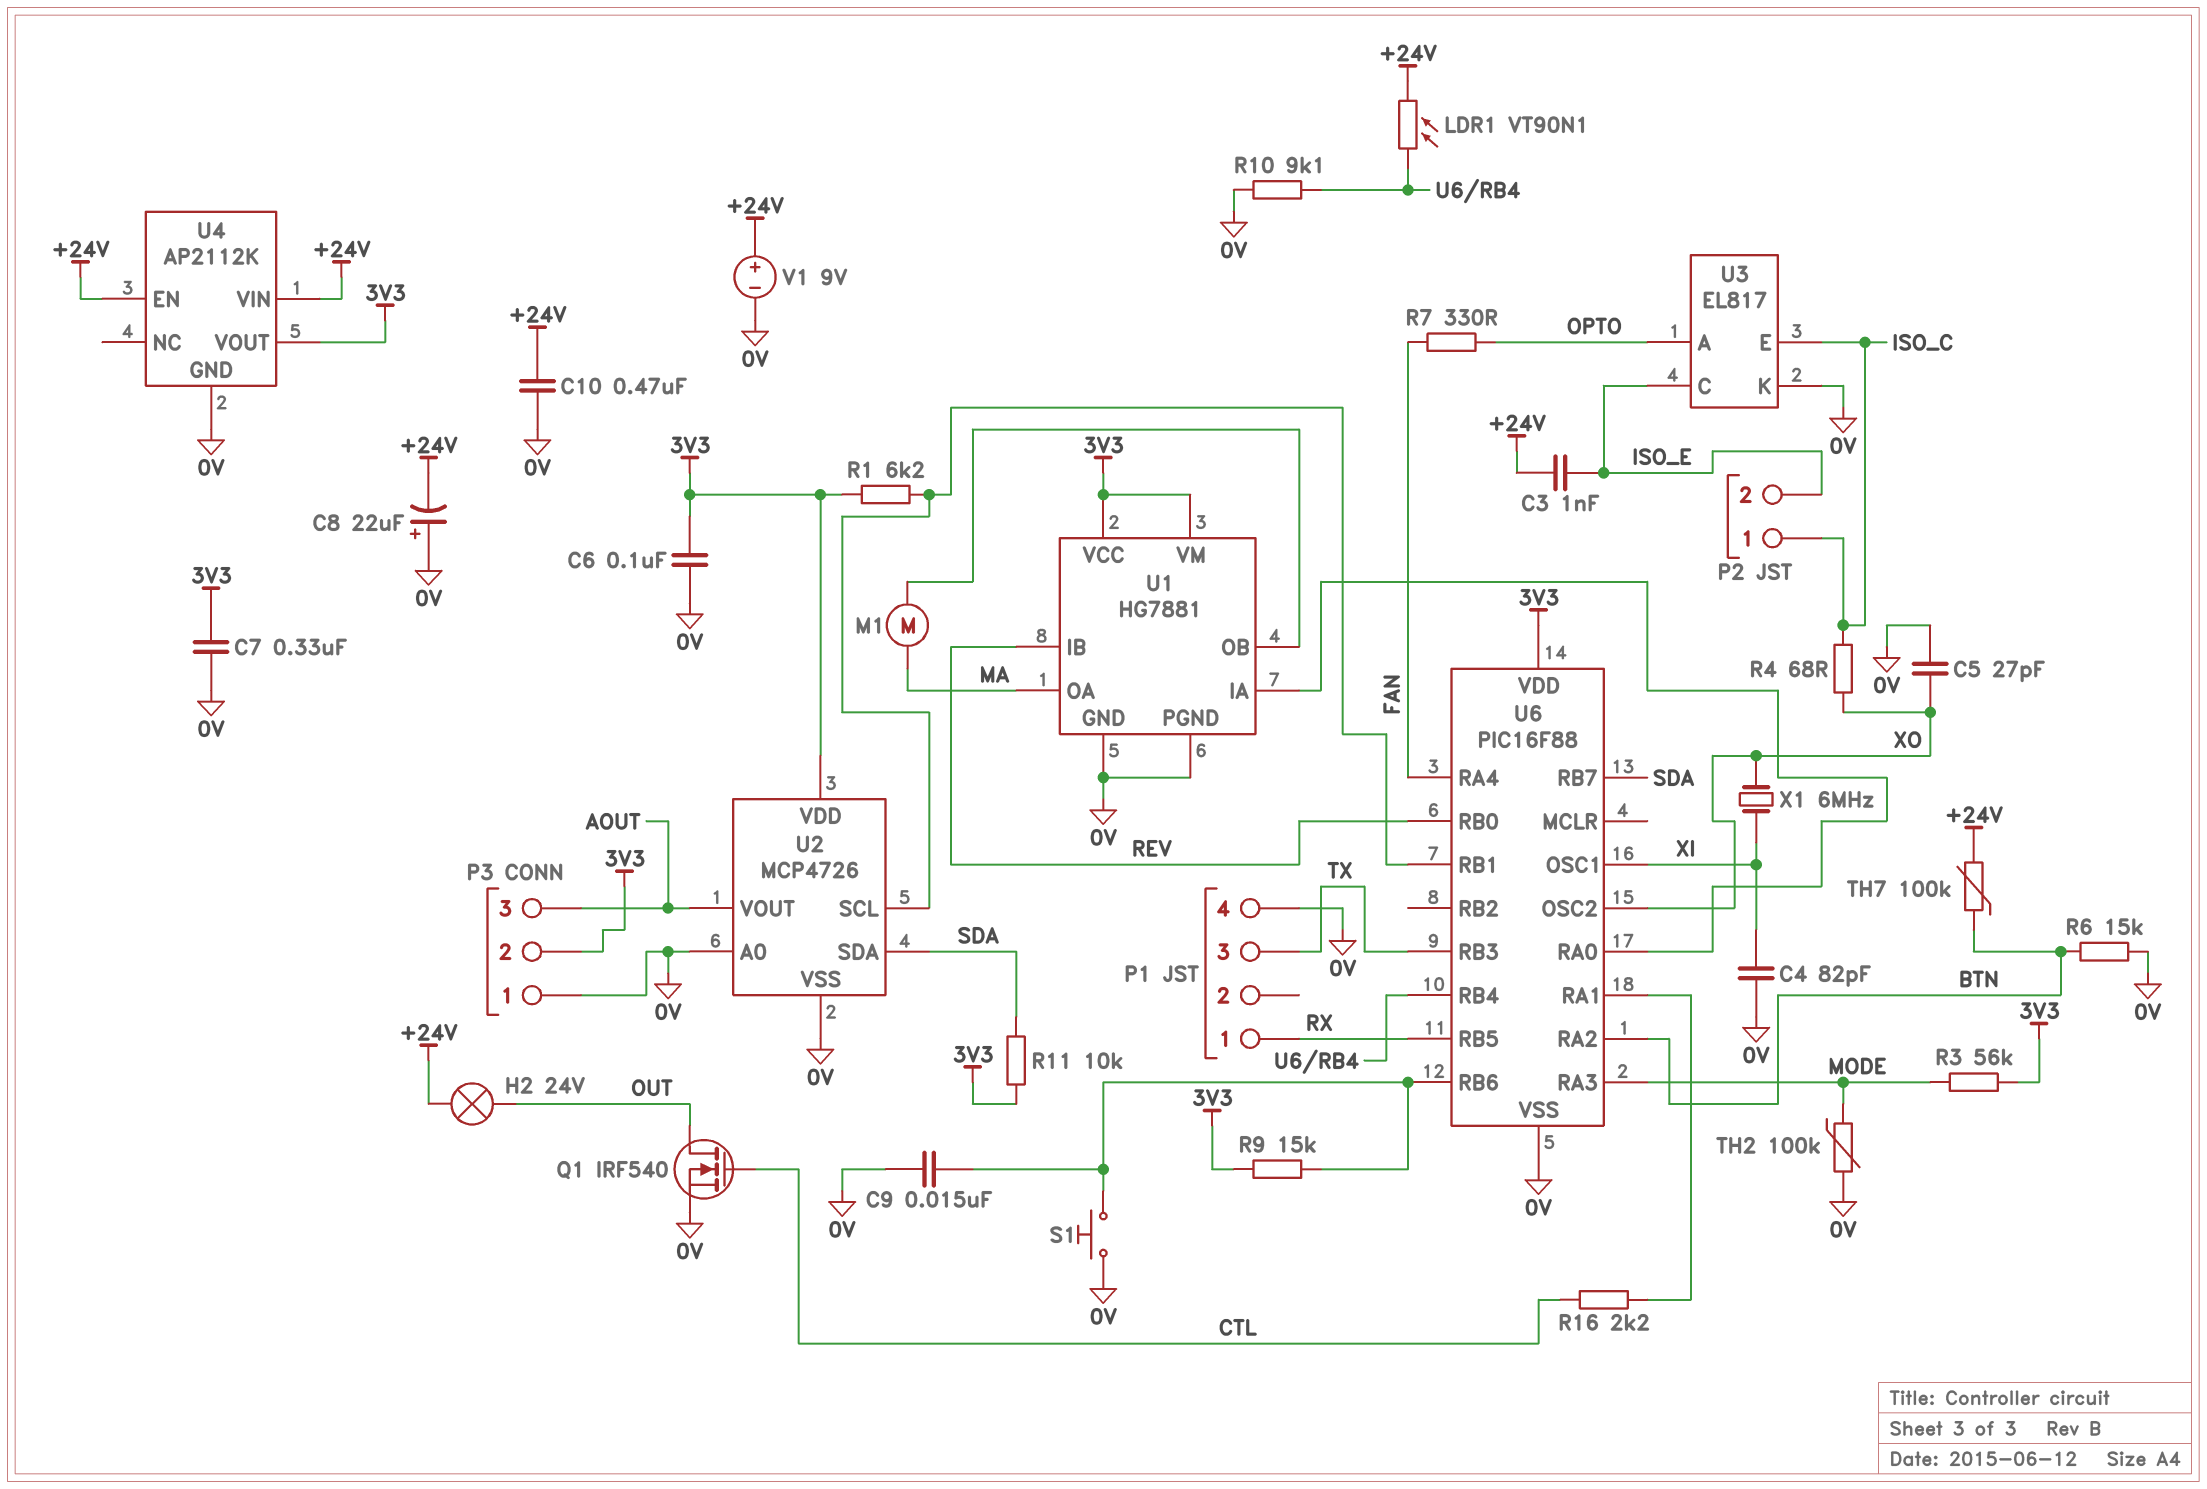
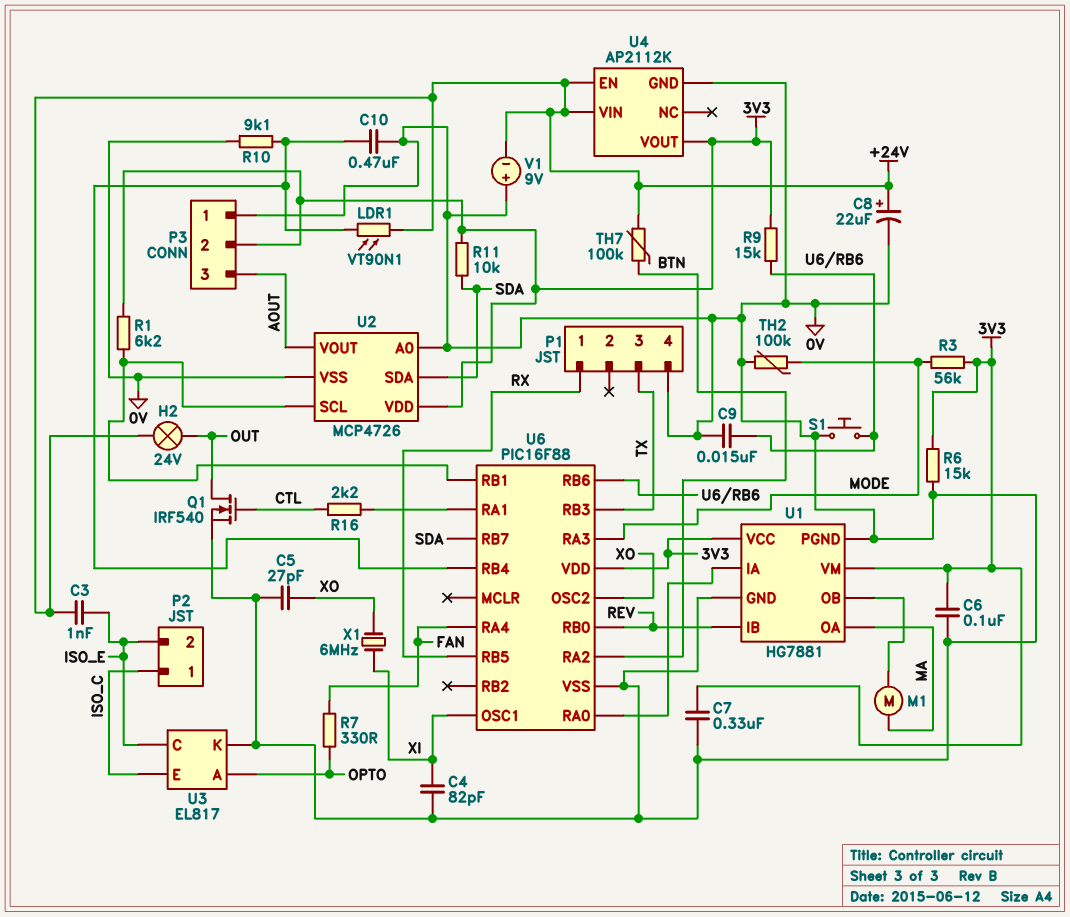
C8: 22uF (plus 0V, minus +24V) -> 22uF (plus +24V, minus 0V)
C10: 470nF (+24V, 0V) -> 470nF (0V, U6/RB4)
R4: 68 (ISO_C, XO) -> none
R6: 15k (0V, BTN) -> 15k (0V, 3V3)
V1: 9V (plus +24V, minus 0V) -> 9V (plus 0V, minus +24V)

